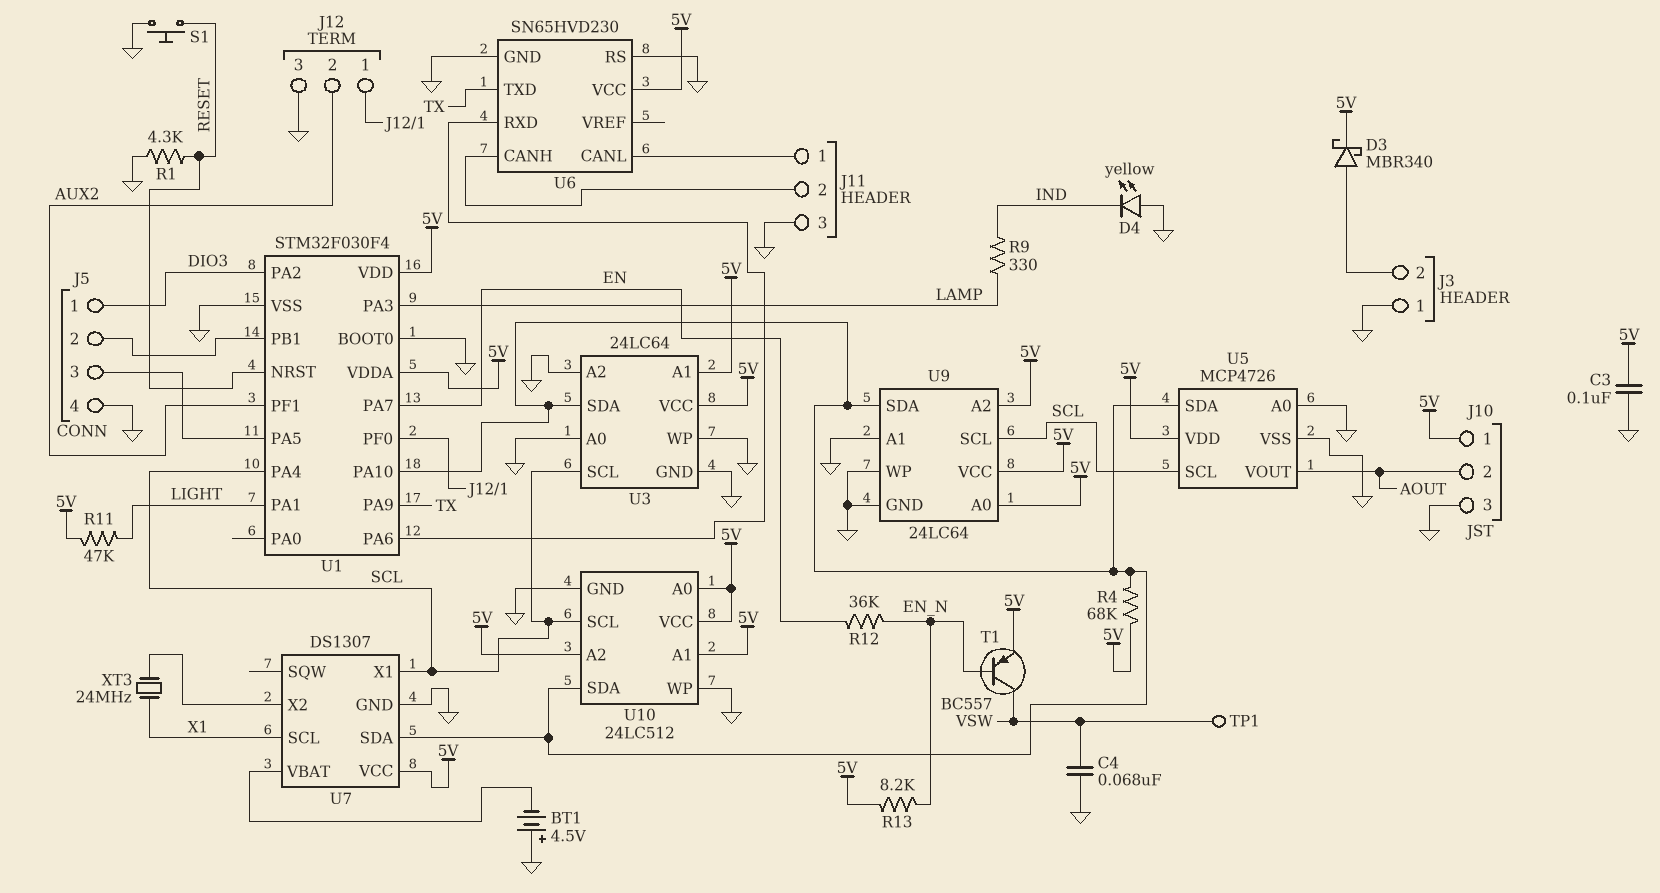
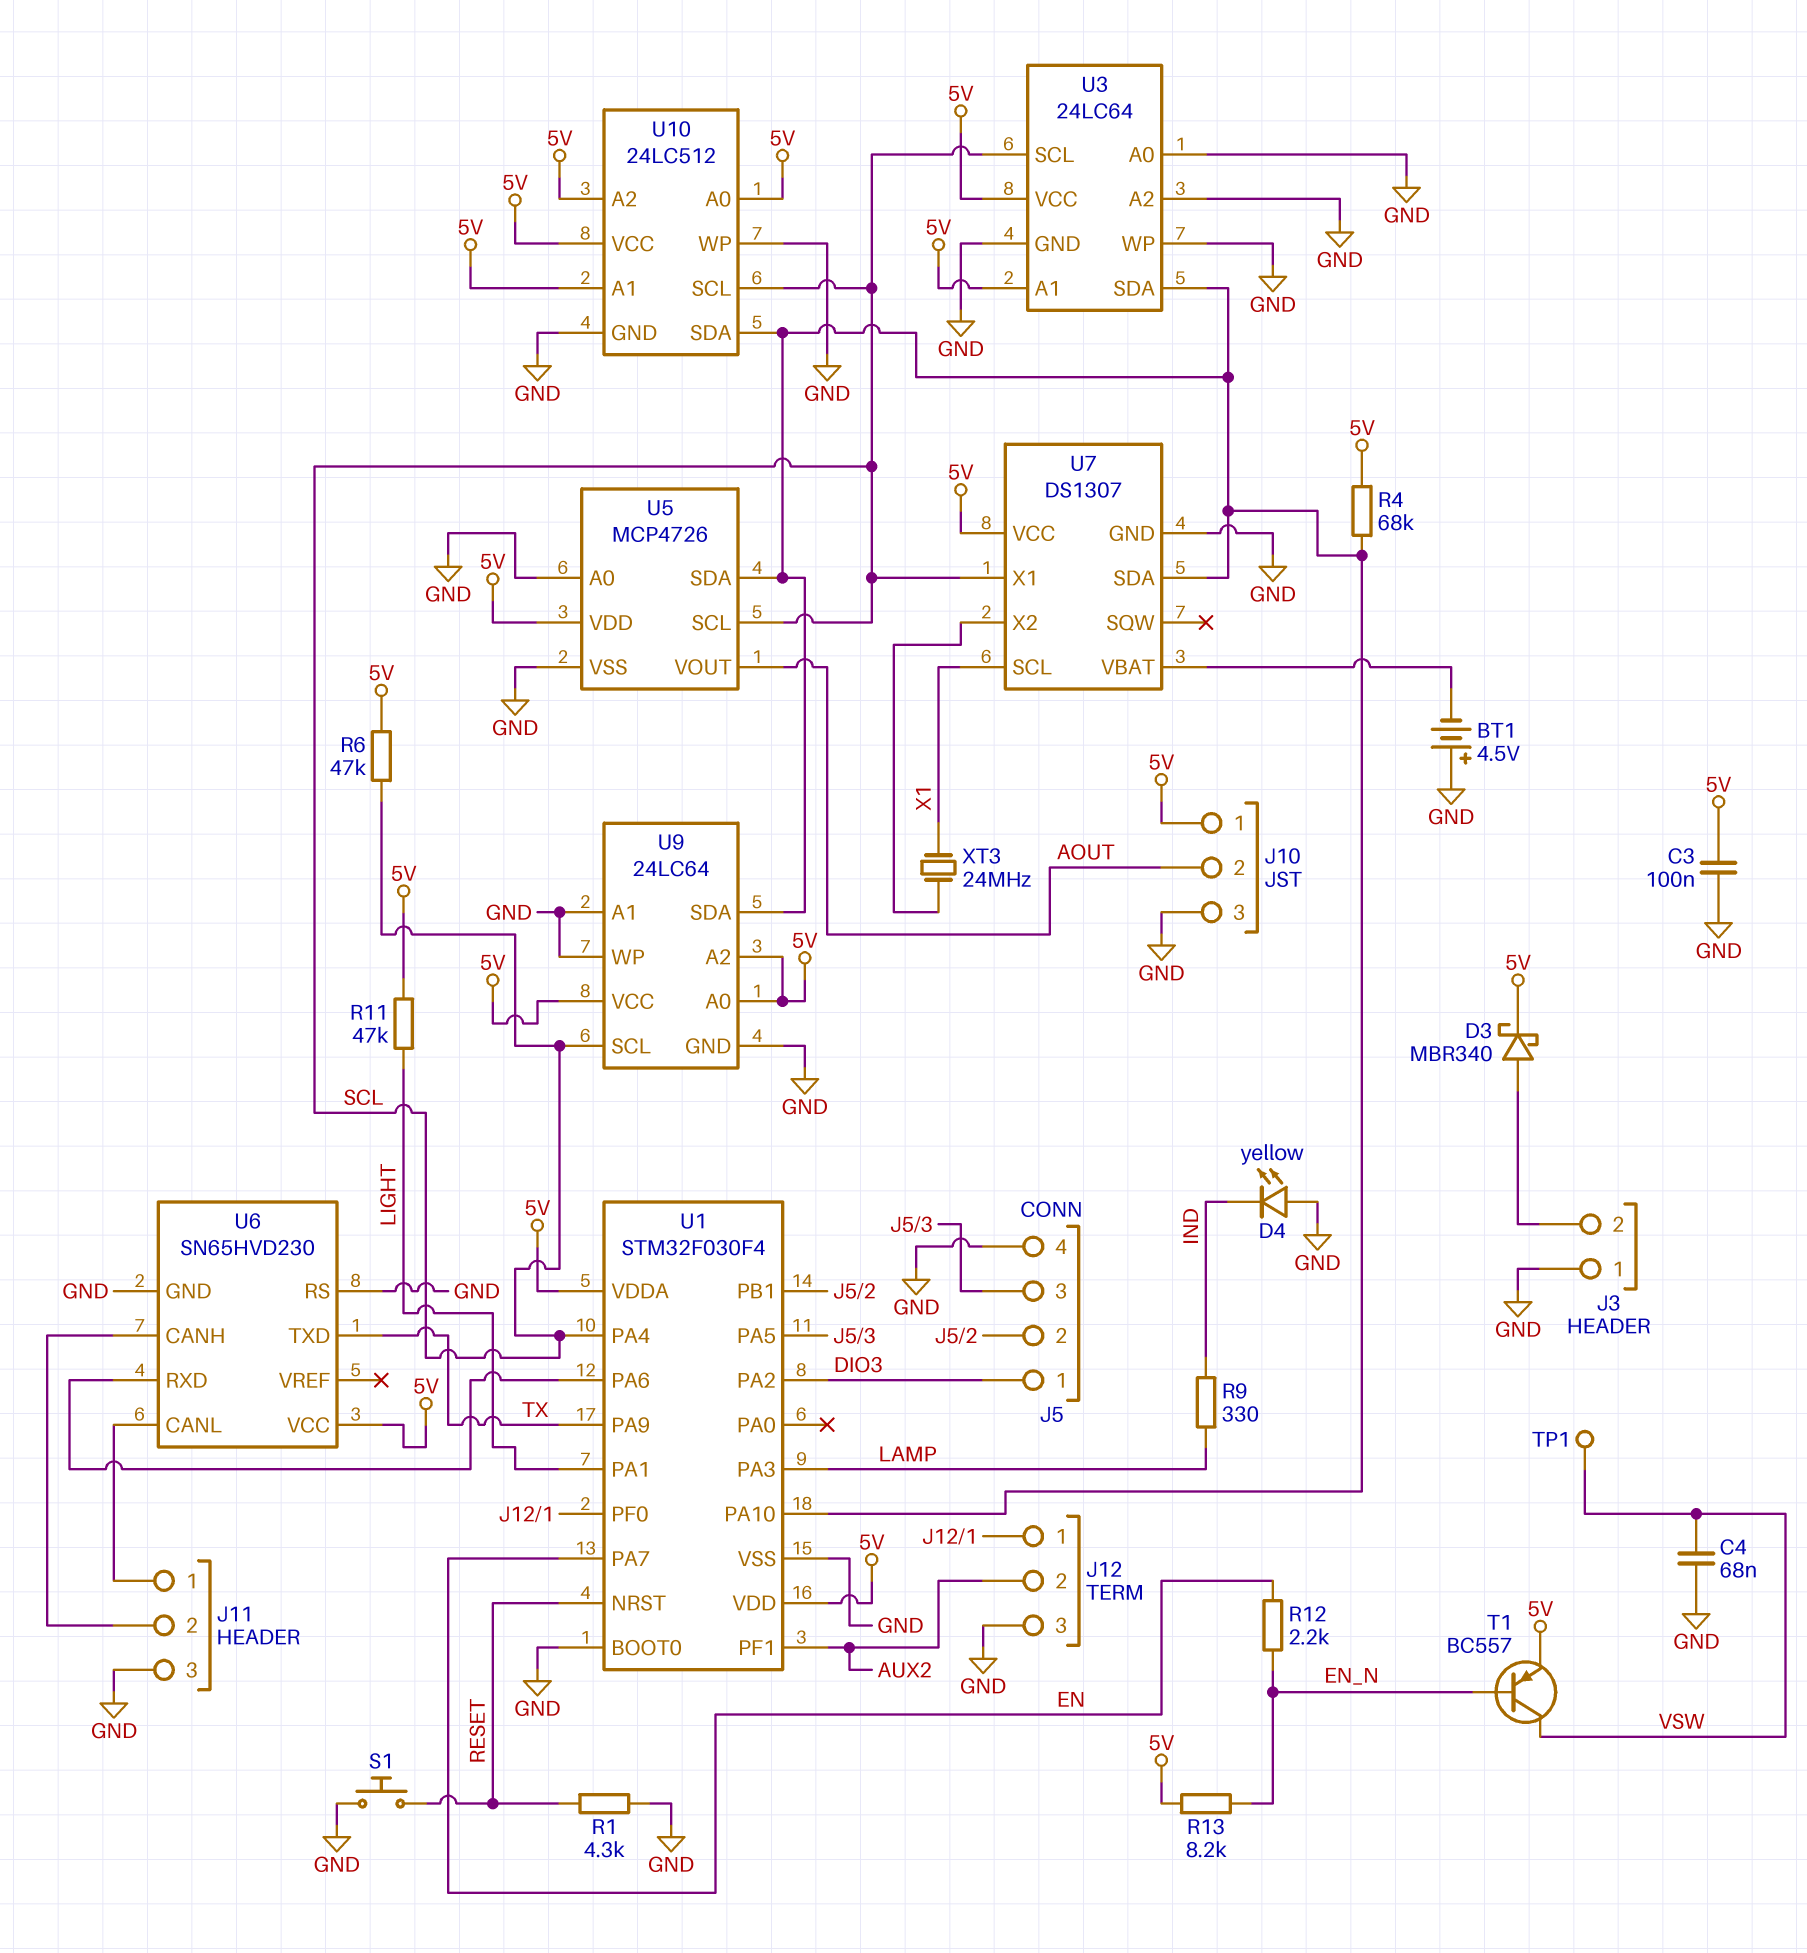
R6: none -> 47k (5V, SCL)
R12: 36k (EN, EN_N) -> 2.2k (EN, EN_N)

